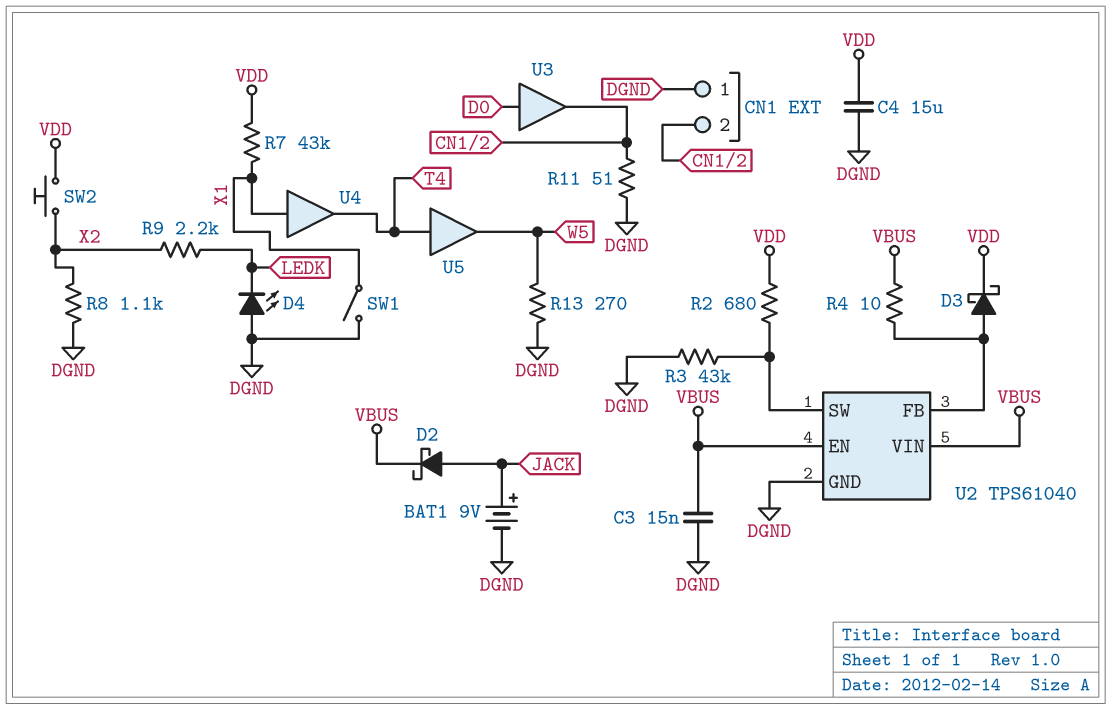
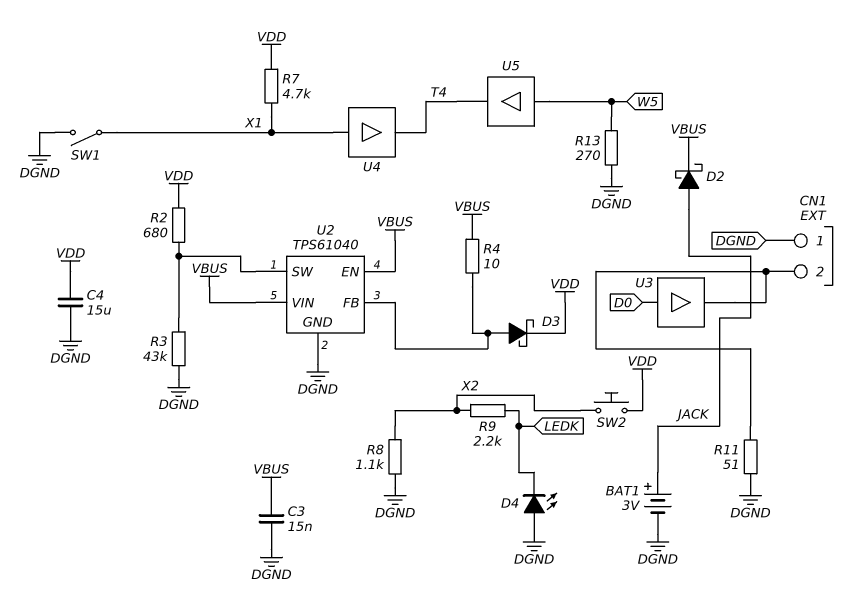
BAT1: 9V (plus JACK, minus DGND) -> 3V (plus JACK, minus DGND)
R7: 43k (VDD, X1) -> 4.7k (VDD, X1)
U5: buffer (in T4, out W5) -> buffer (in W5, out T4)

